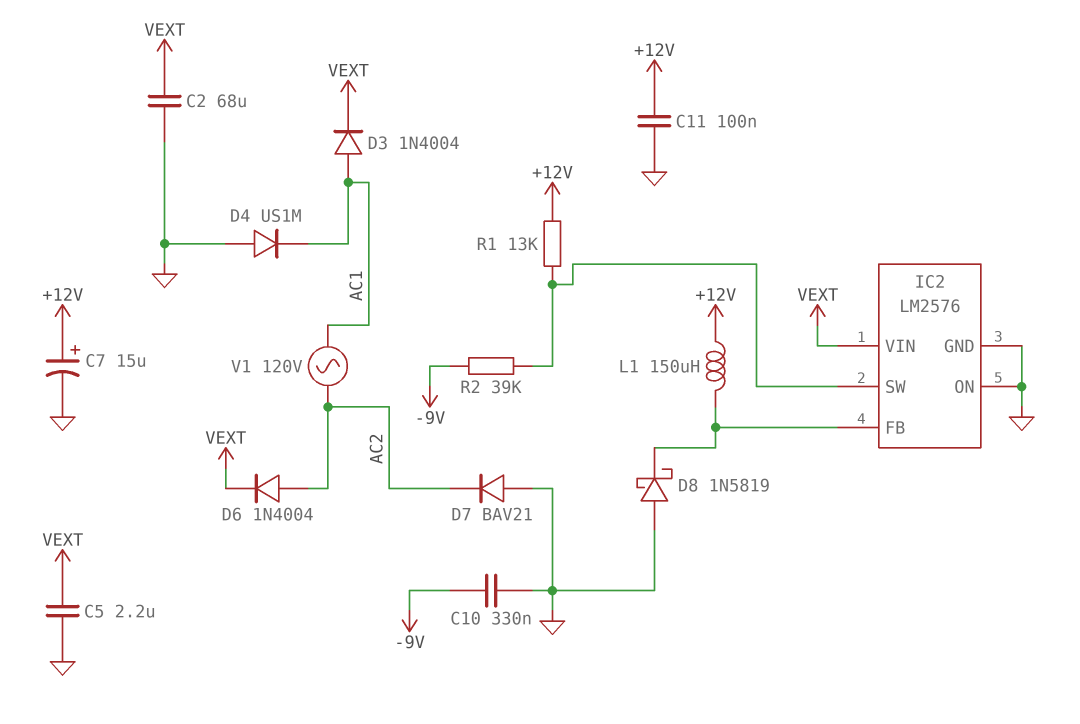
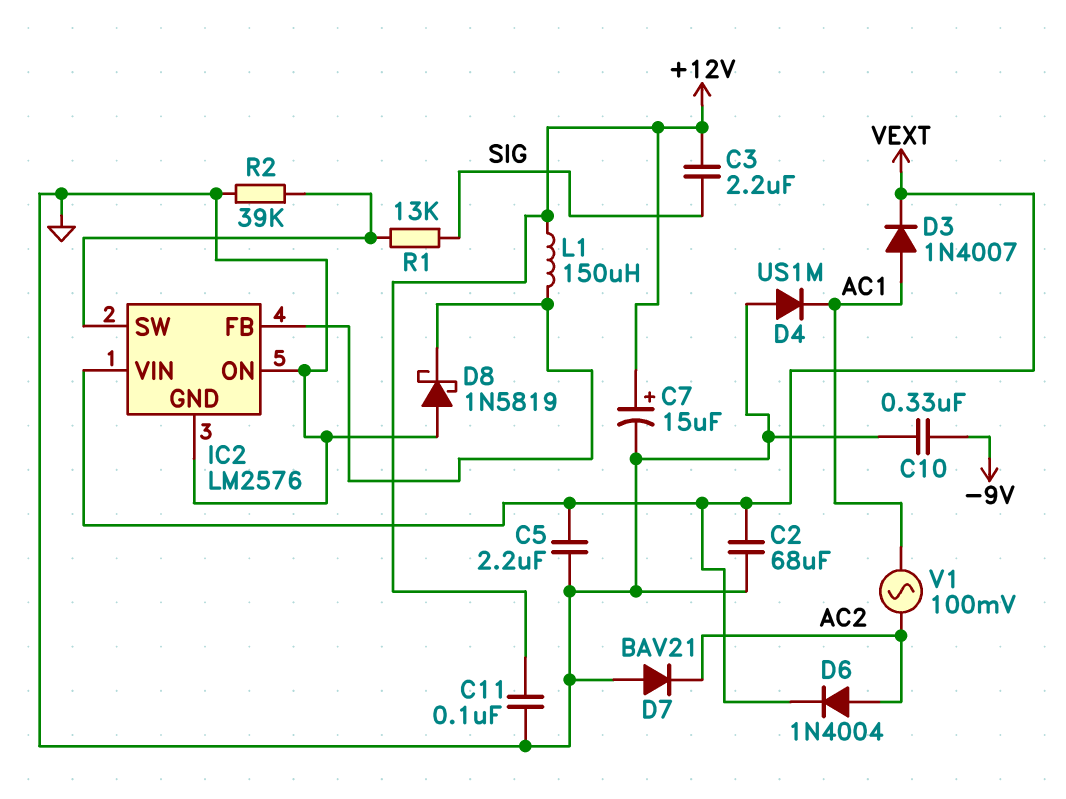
C3: none -> 2.2uF (+12V, SIG)
D3: diode 1N4004 (A AC1, K VEXT) -> diode 1N4007 (A AC1, K VEXT)
R1: 13k (+12V, IC2/SW) -> 13k (IC2/SW, SIG)
R2: 39k (-9V, IC2/SW) -> 39k (GND, IC2/SW)
V1: AC 120V (AC1, AC2) -> AC 100mV (AC1, AC2)

